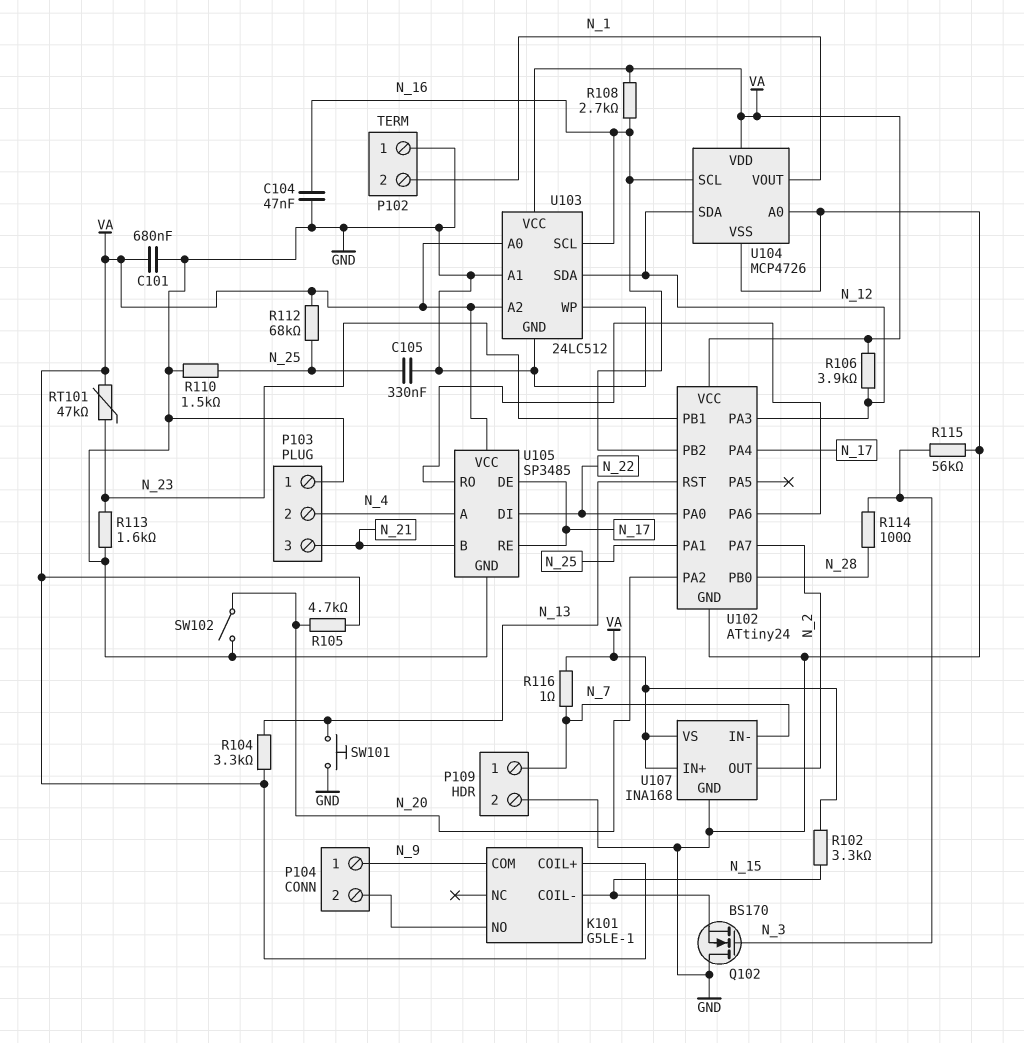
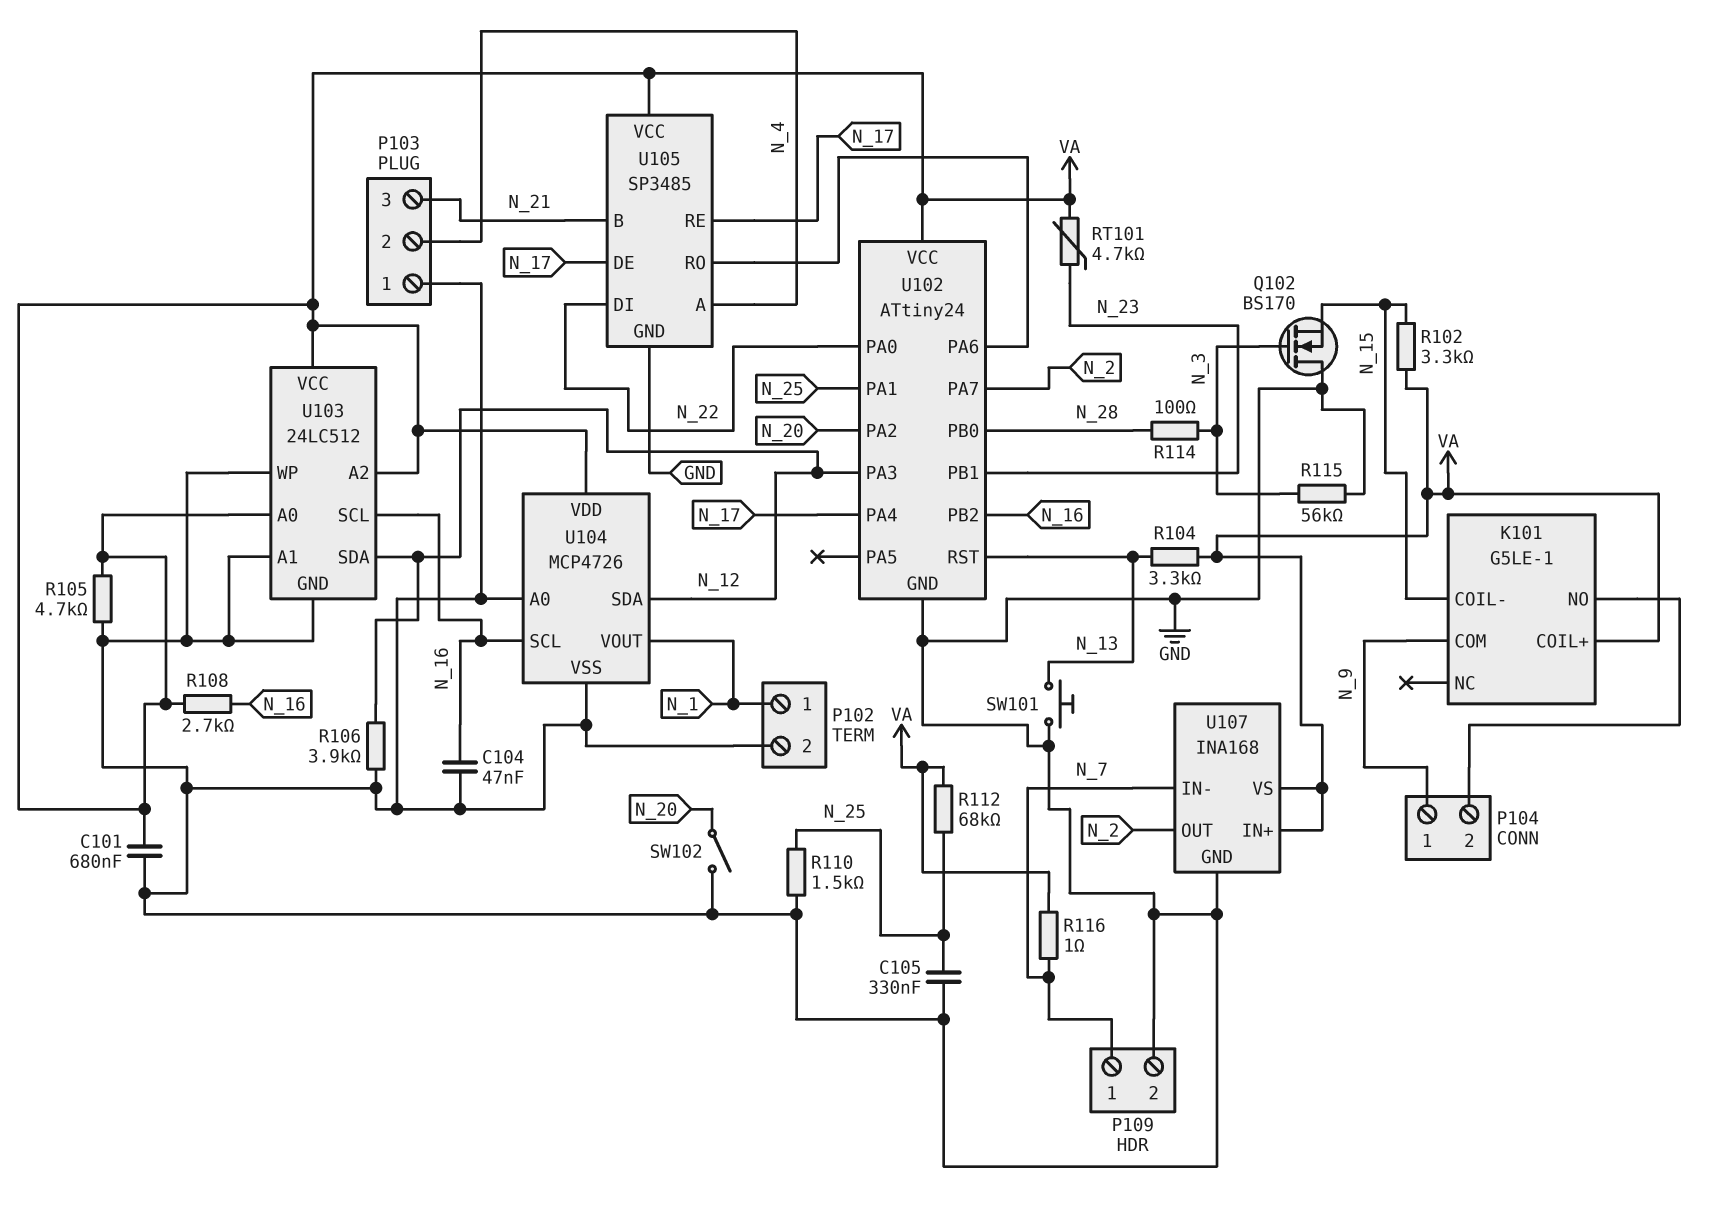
P102 pin 1: GND -> N_1
P102 pin 2: N_1 -> GND
R105: 4.7k (N_20, VA) -> 4.7k (GND, VA)
R106: 3.9k (N_12, VA) -> 3.9k (GND, N_12)
R113: 1.6k (GND, N_23) -> none
RT101: 47k (N_23, VA) -> 4.7k (N_23, VA)

